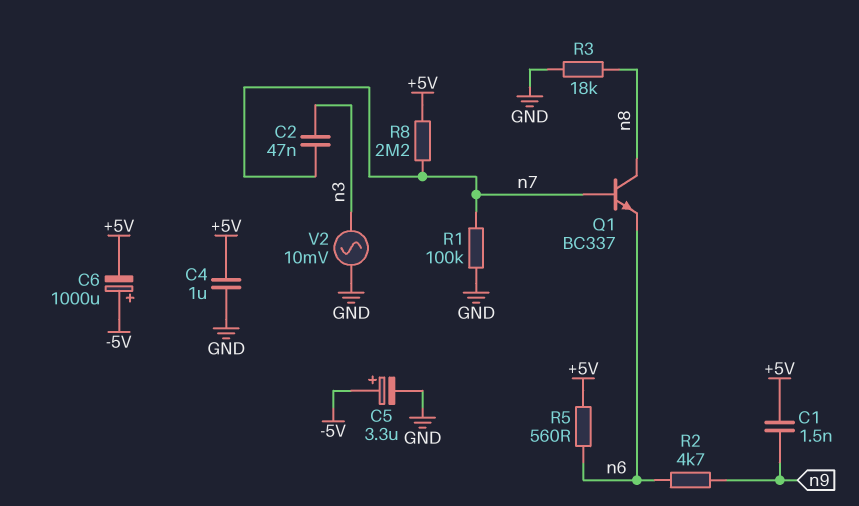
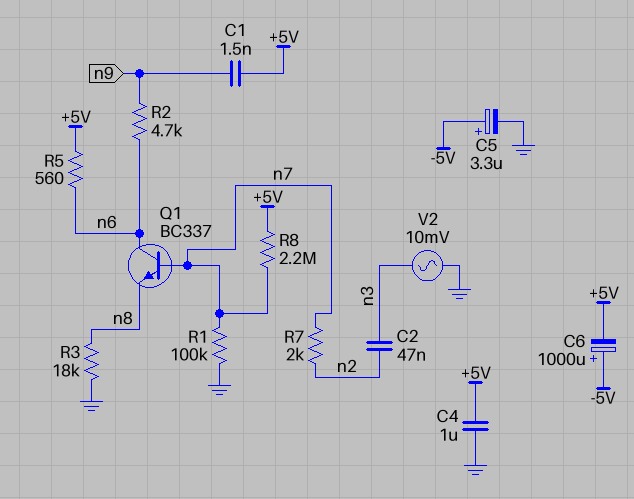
C2: 47nF (n3, n7) -> 47nF (n2, n3)
Q1: NPN BC337 (B n7, C n8, E n6) -> NPN BC337 (B n7, C n6, E n8)
R7: none -> 2k (n2, n7)

